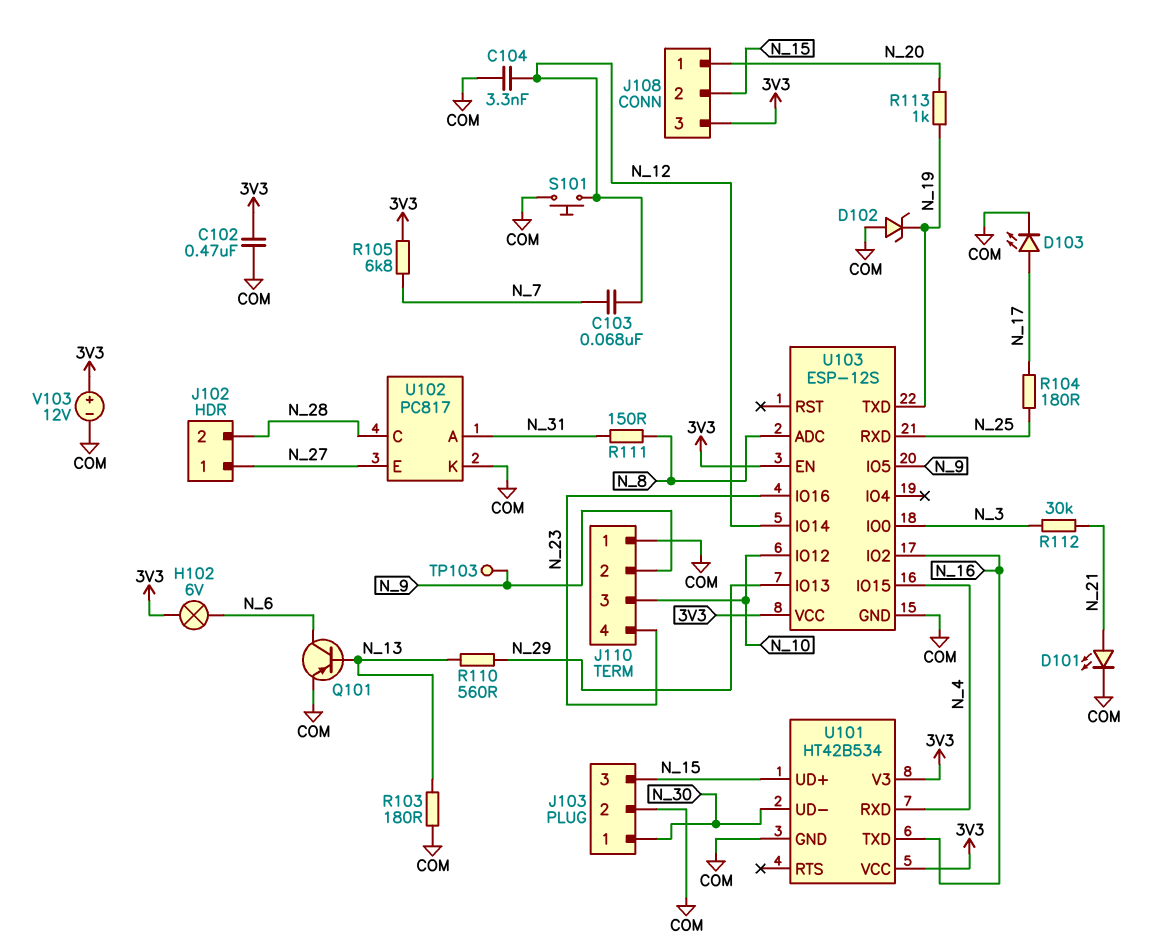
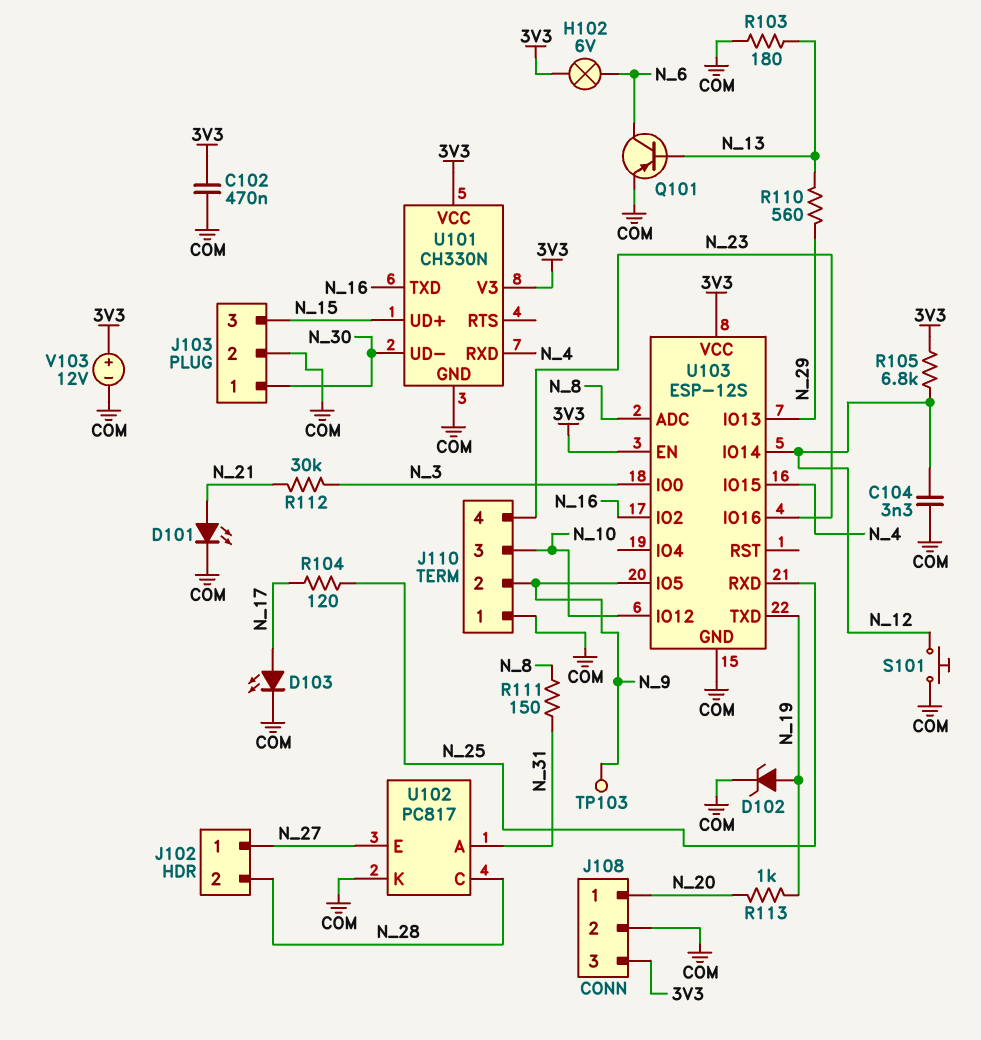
C103: 68nF (N_7, N_12) -> none
D102: zener (A COM, K N_19) -> zener (A N_19, K COM)
J108 pin 2: N_15 -> COM
R104: 180 (N_17, N_25) -> 120 (N_17, N_25)
R105: 6.8k (3V3, N_7) -> 6.8k (3V3, N_12)
U101: HT42B534 -> CH330N

